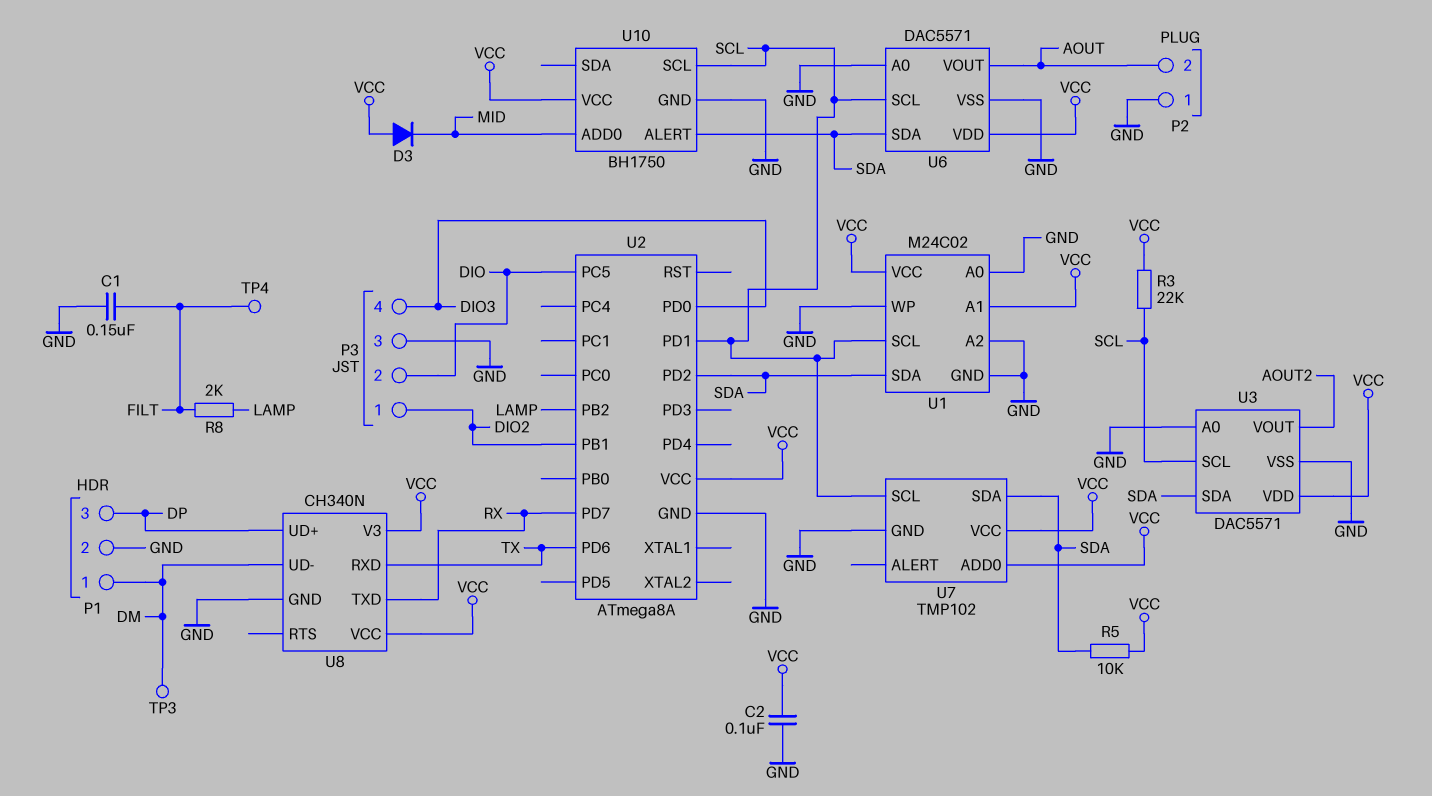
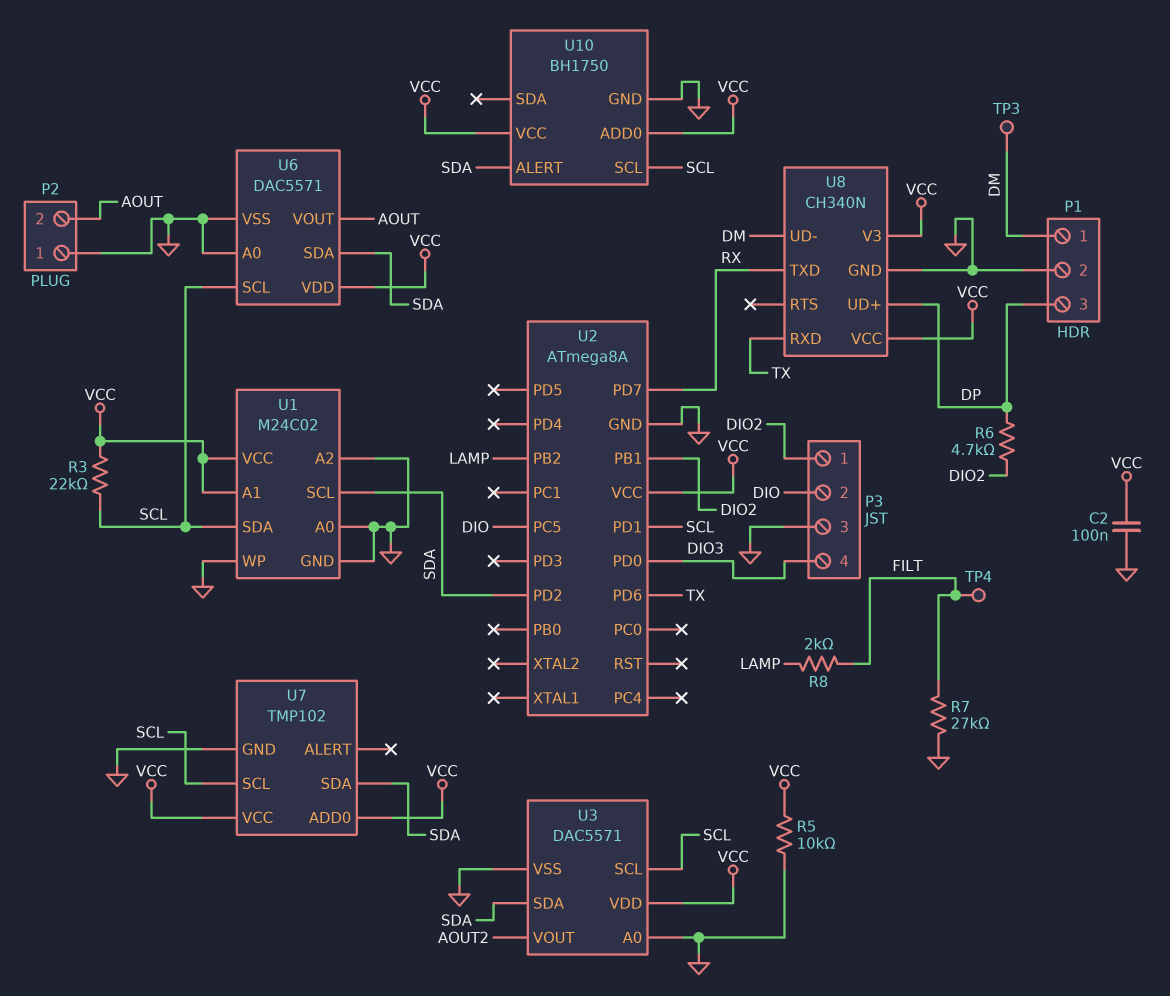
C1: 150nF (FILT, GND) -> none
D3: diode (A VCC, K MID) -> none
R5: 10k (SDA, VCC) -> 10k (GND, VCC)
R6: none -> 4.7k (DIO2, DP)
R7: none -> 27k (FILT, GND)
U1 pin SCL: SCL -> SDA
U1 pin SDA: SDA -> SCL
U10 pin ADD0: MID -> VCC

